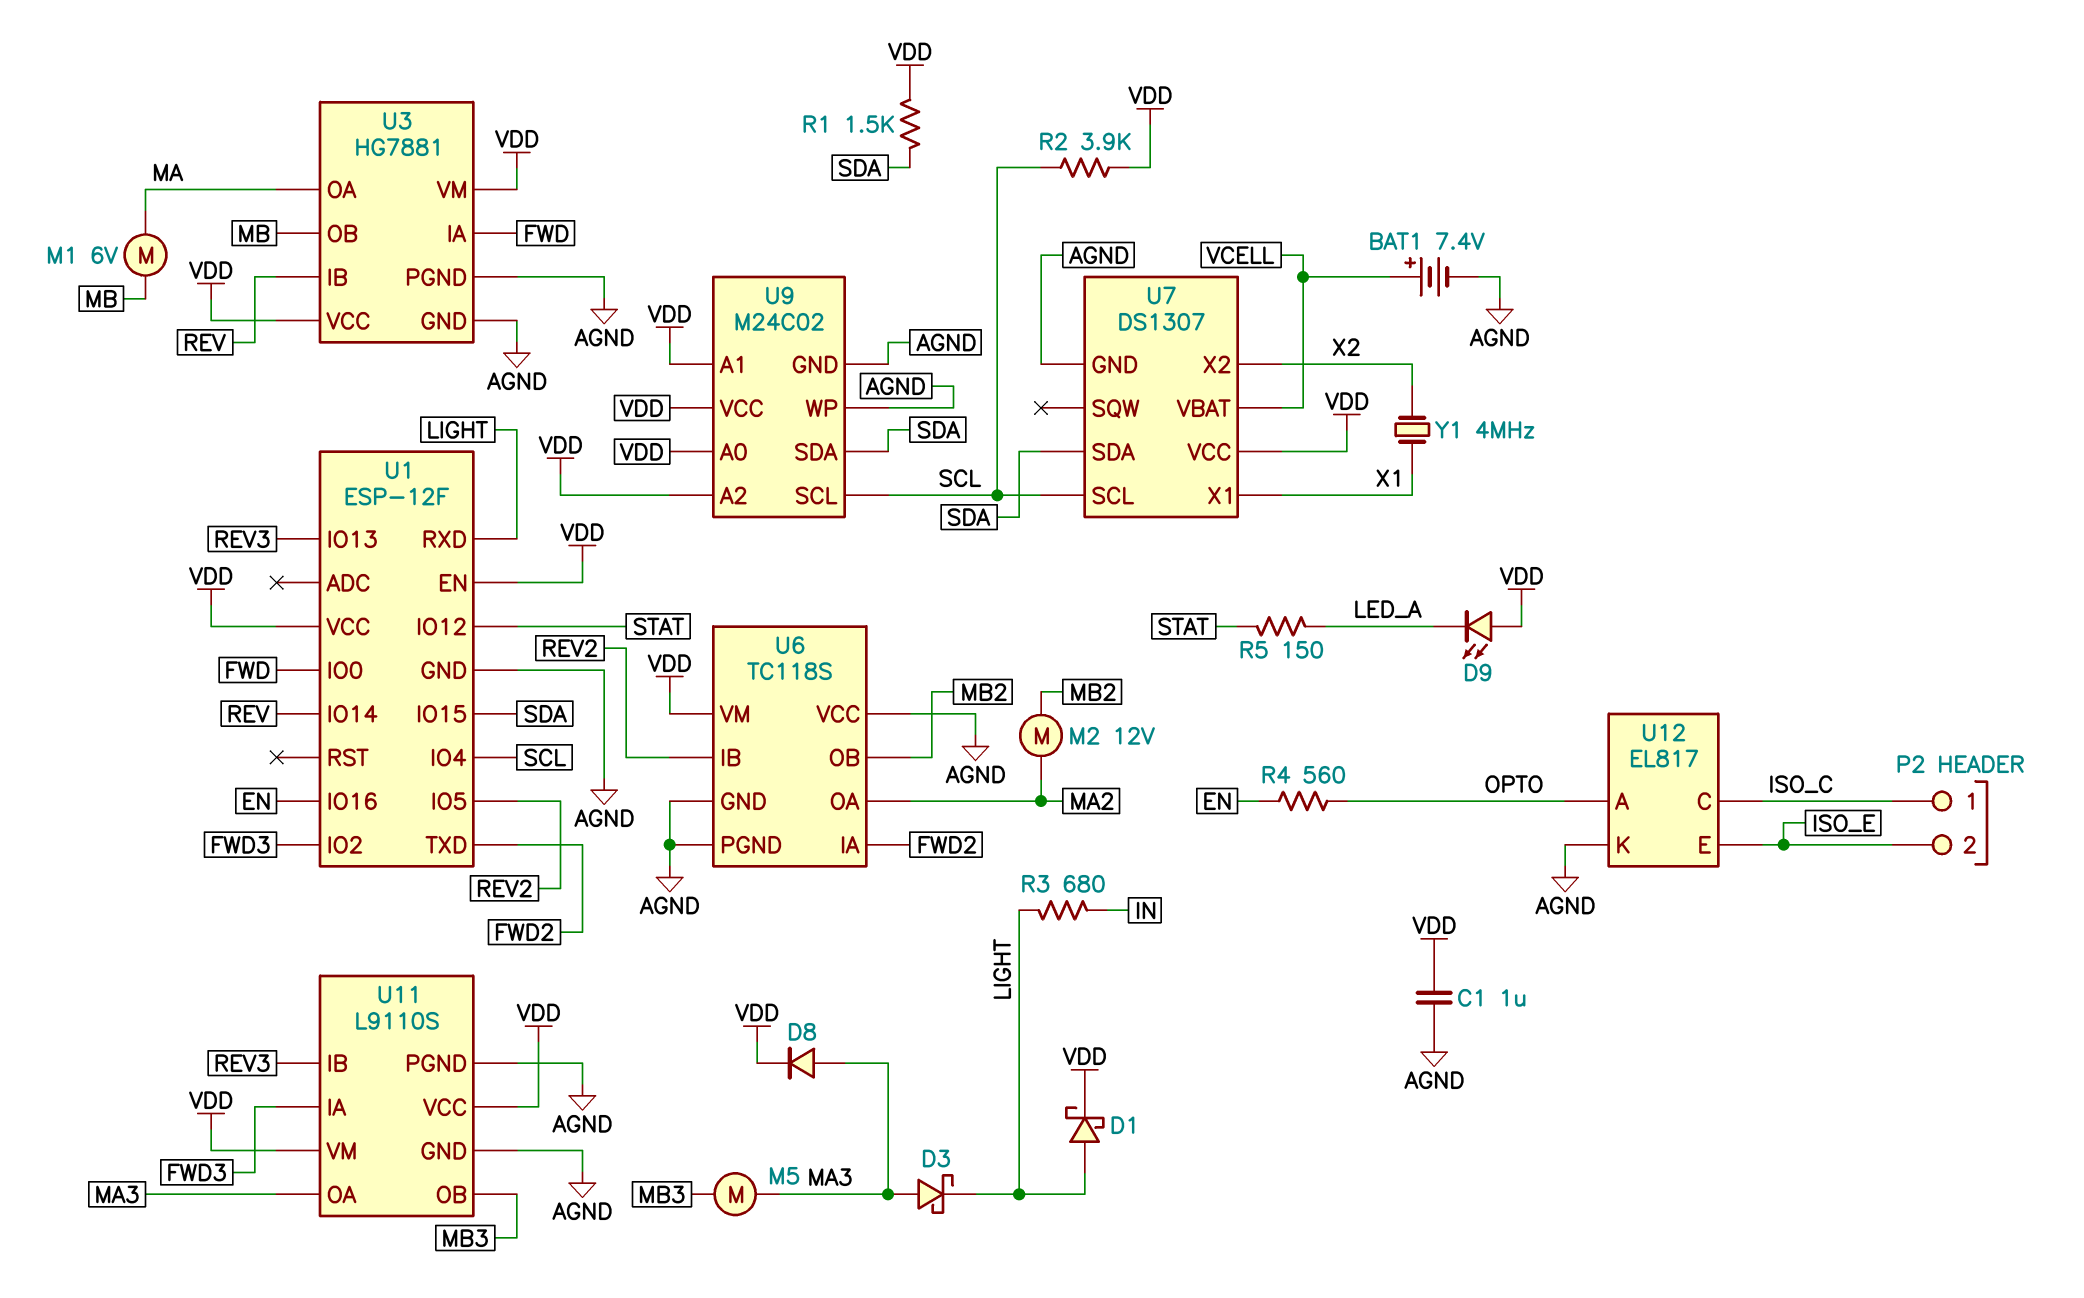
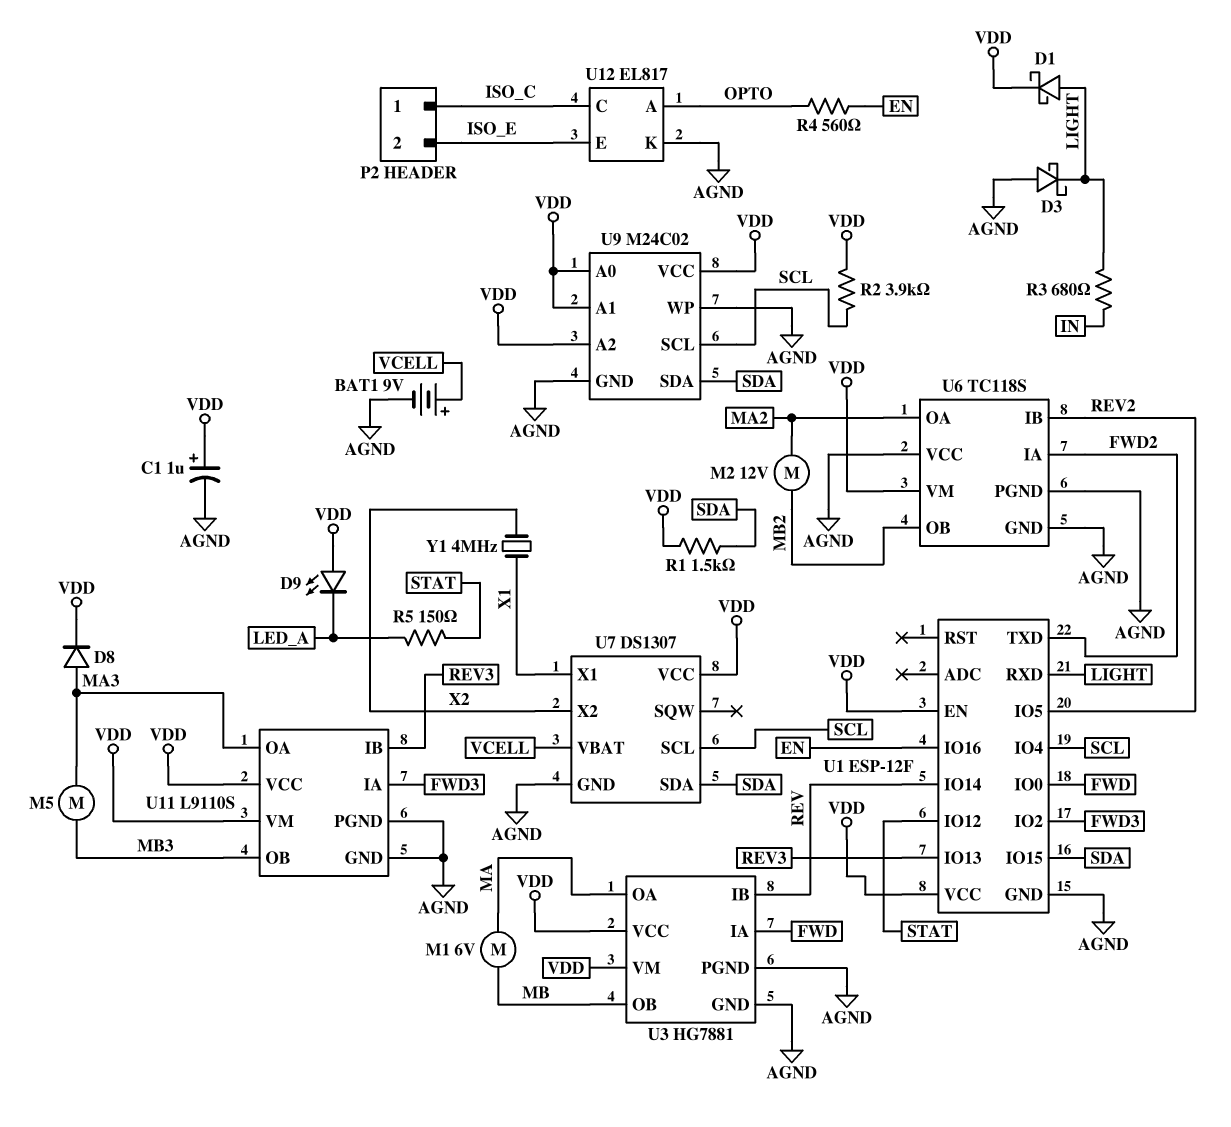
BAT1: 7.4V (plus VCELL, minus AGND) -> 9V (plus VCELL, minus AGND)
C1: 1uF (AGND, VDD) -> 1uF (plus VDD, minus AGND)
D3: schottky (A MA3, K LIGHT) -> schottky (A AGND, K LIGHT)

